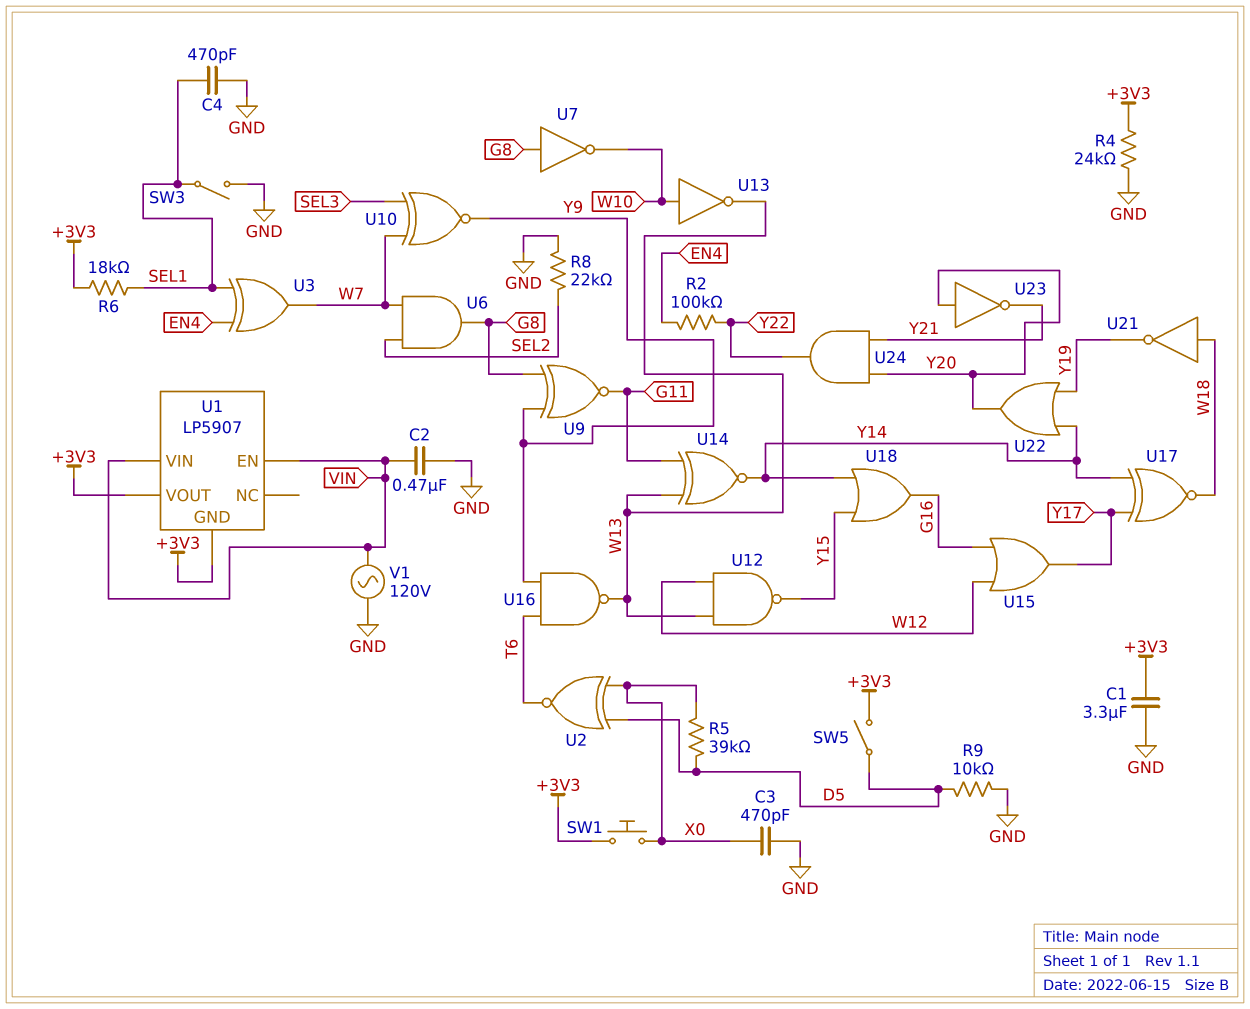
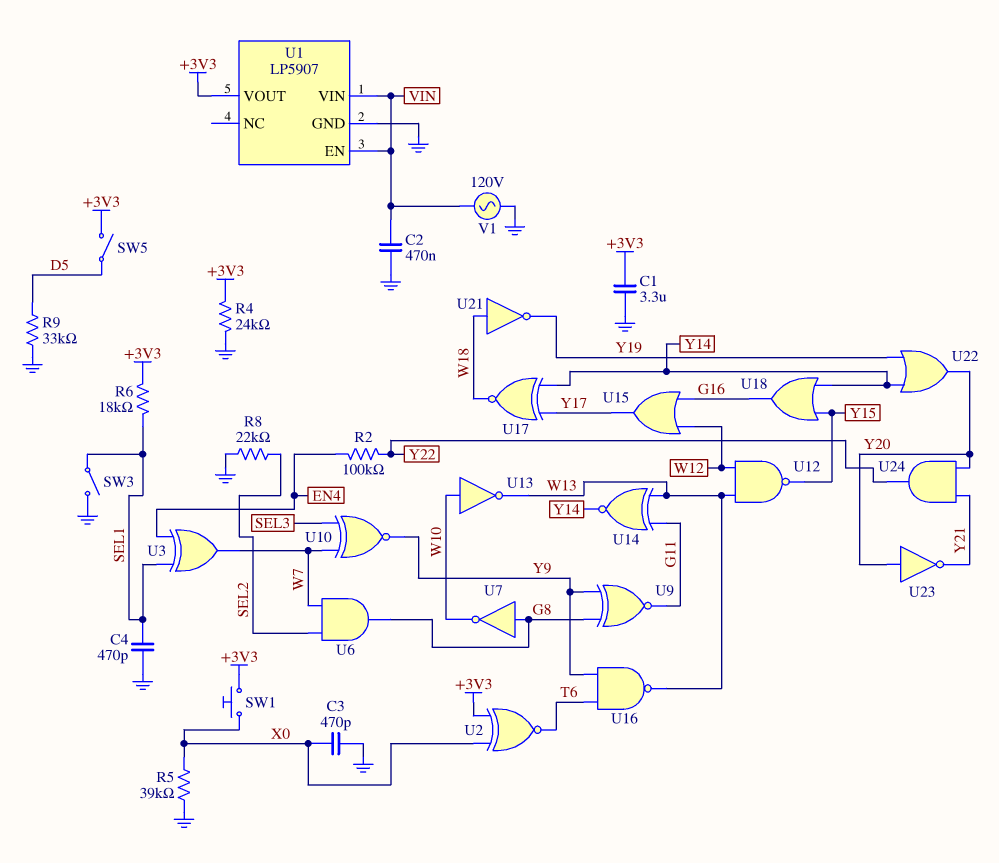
R5: 39k (D5, X0) -> 39k (GND, X0)
R9: 10k (D5, GND) -> 33k (D5, GND)
U1 pin GND: +3V3 -> GND
U2: XNOR (in D5, in X0, out T6) -> XNOR (in +3V3, in X0, out T6)

